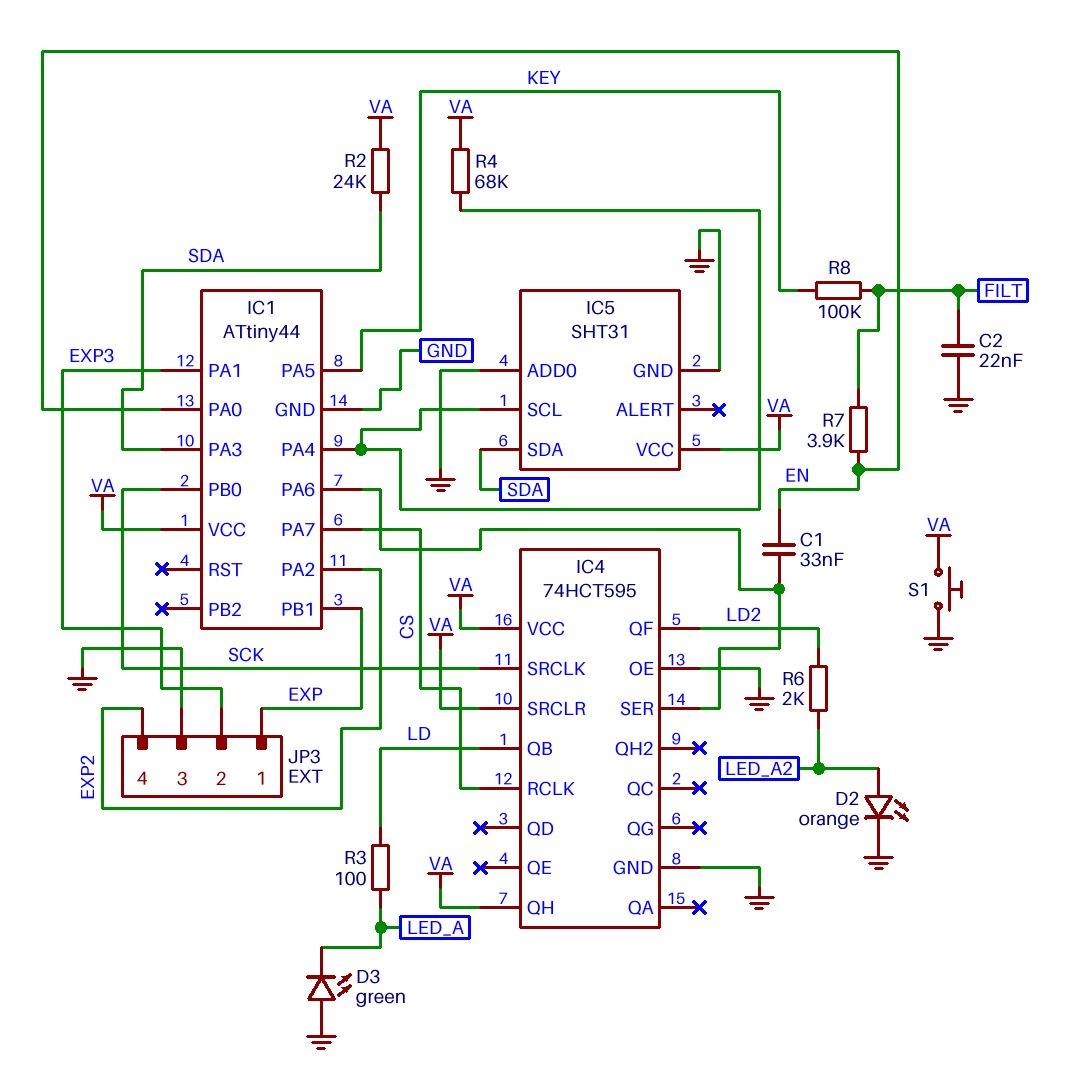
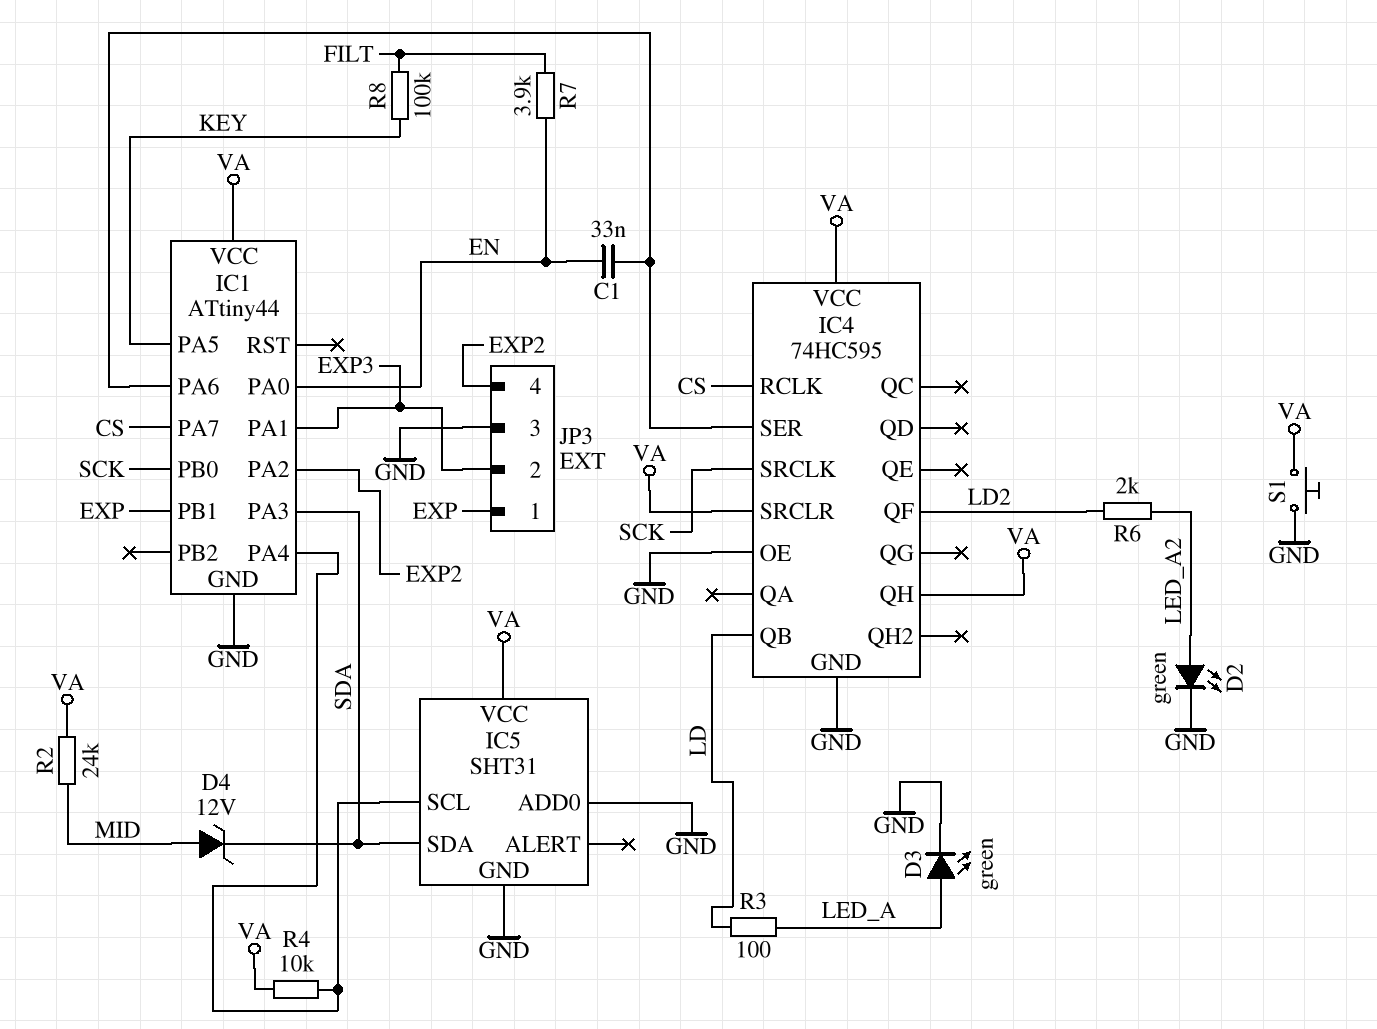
C2: 22nF (FILT, GND) -> none
D2: LED orange (A LED_A2, K GND) -> LED green (A LED_A2, K GND)
D3: LED green (A GND, K LED_A) -> LED green (A LED_A, K GND)
D4: none -> zener 12V (A MID, K SDA)
IC4: 74HCT595 -> 74HC595
R2: 24k (SDA, VA) -> 24k (MID, VA)
R4: 68k (IC1/PA4, VA) -> 10k (IC1/PA4, VA)

